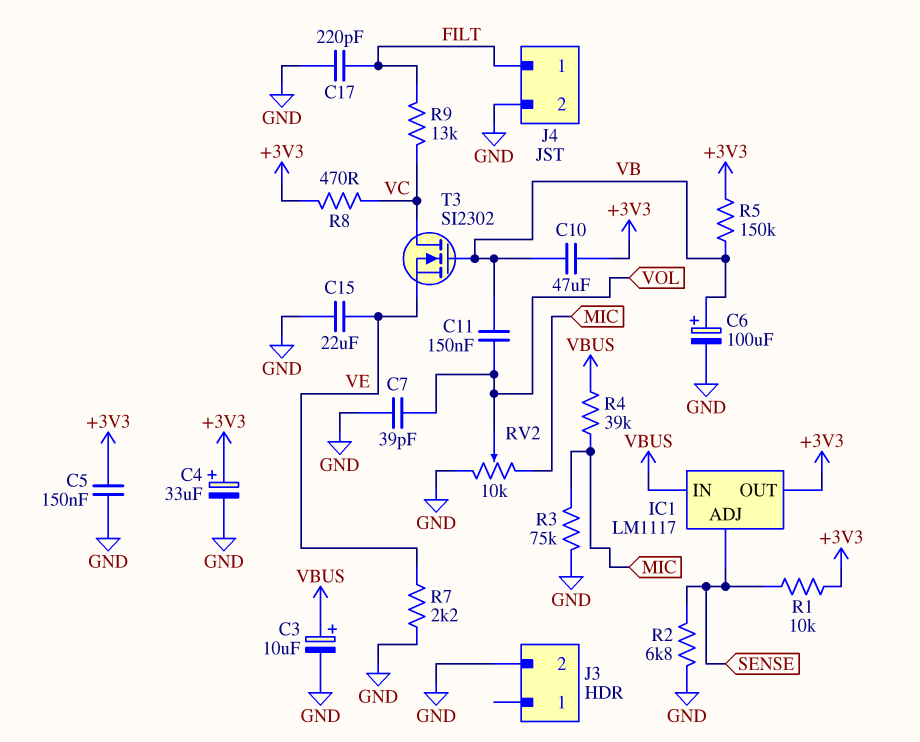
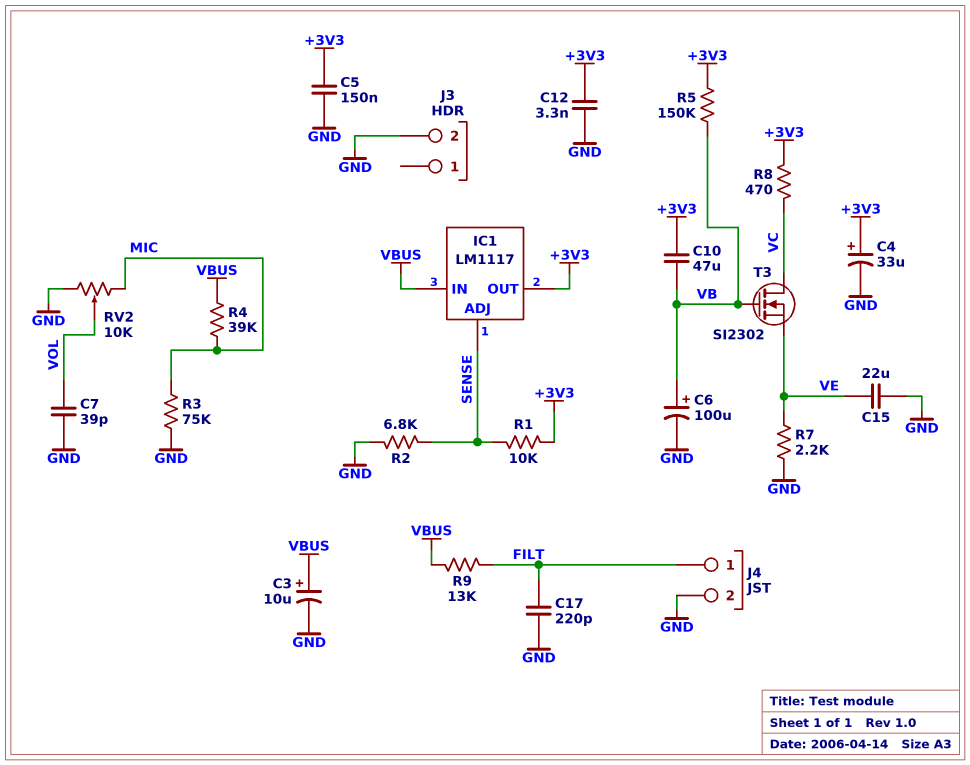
C11: 150nF (VB, VOL) -> none
C12: none -> 3.3nF (+3V3, GND)
R9: 13k (FILT, VC) -> 13k (FILT, VBUS)

